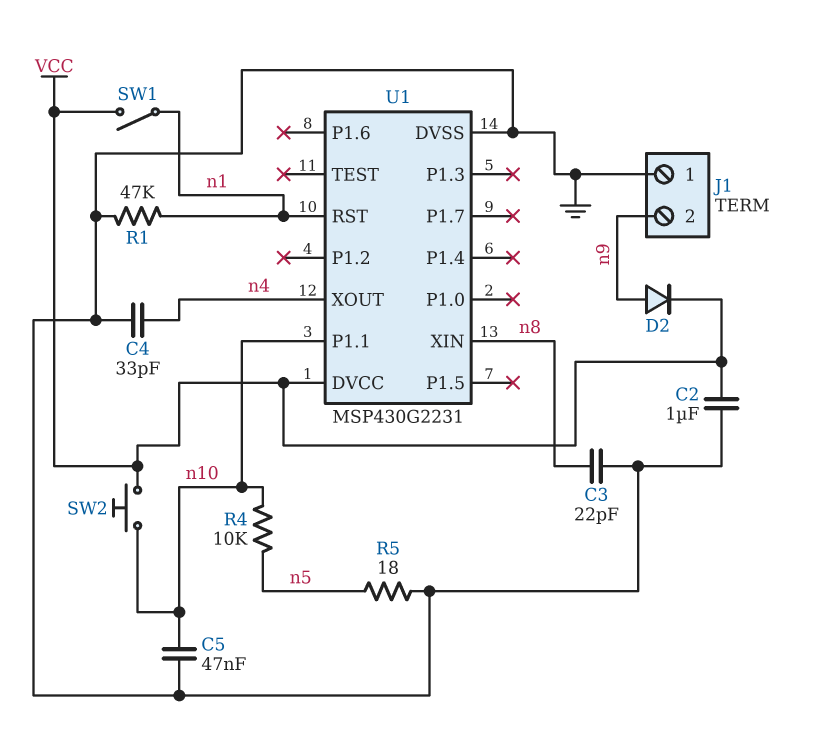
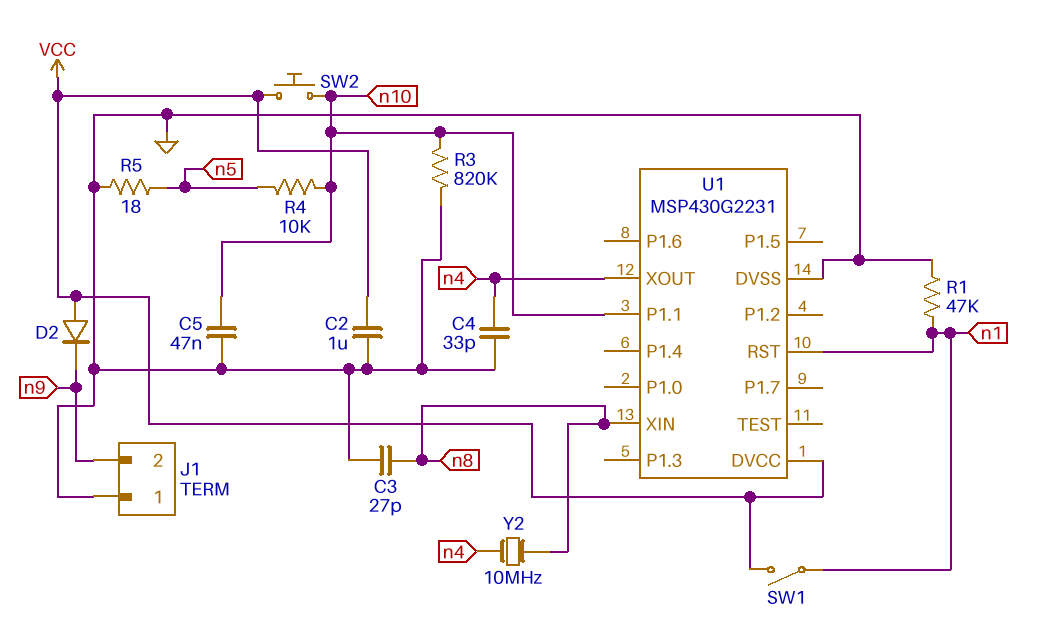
C3: 22pF (GND, n8) -> 27pF (GND, n8)
D2: diode (A n9, K VCC) -> diode (A VCC, K n9)
R3: none -> 820k (GND, n10)
Y2: none -> 10MHz (n4, n8)

